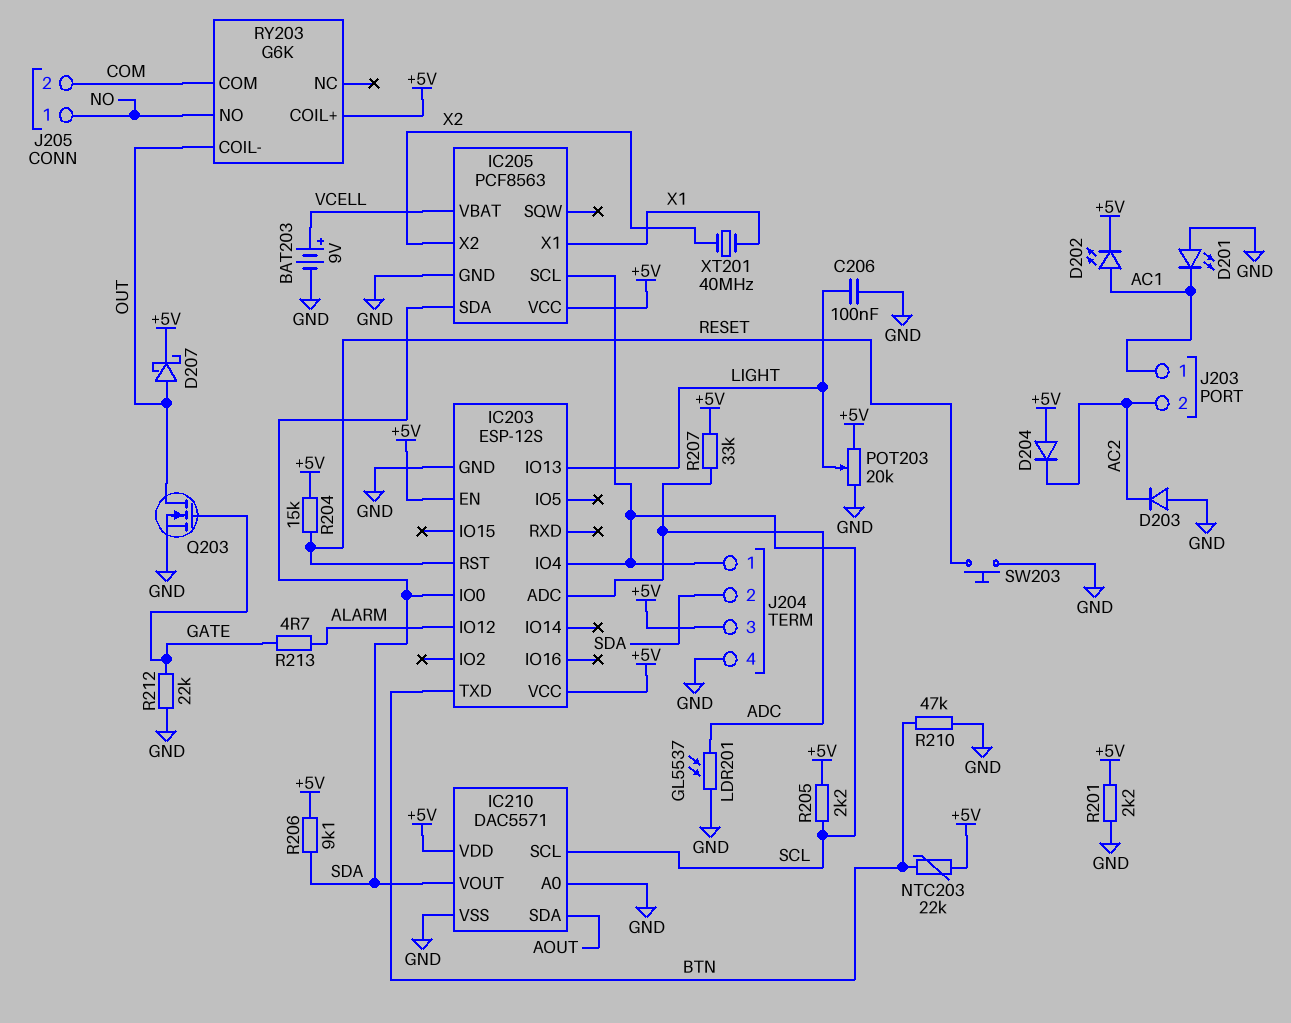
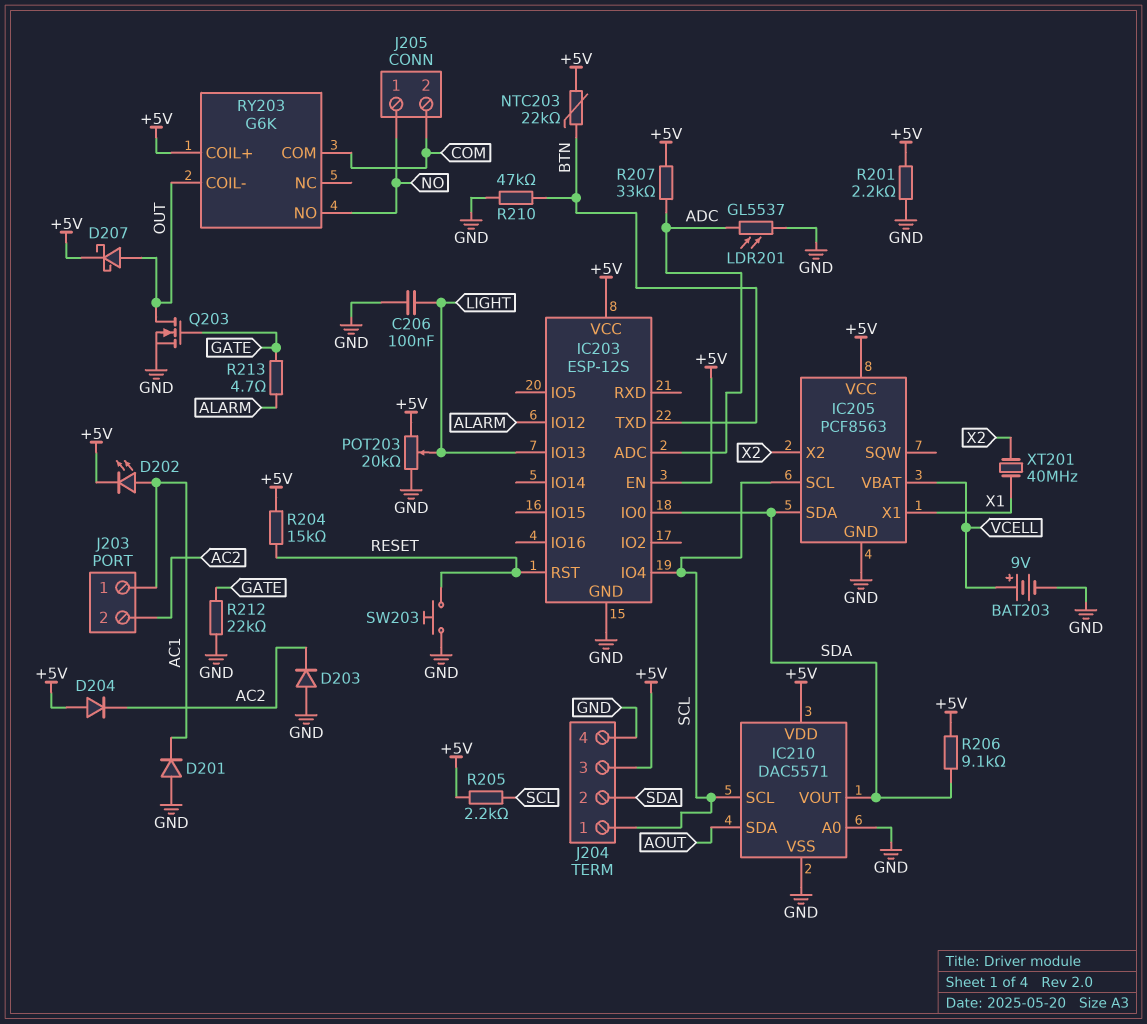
D201: LED (A GND, K AC1) -> diode (A GND, K AC1)

